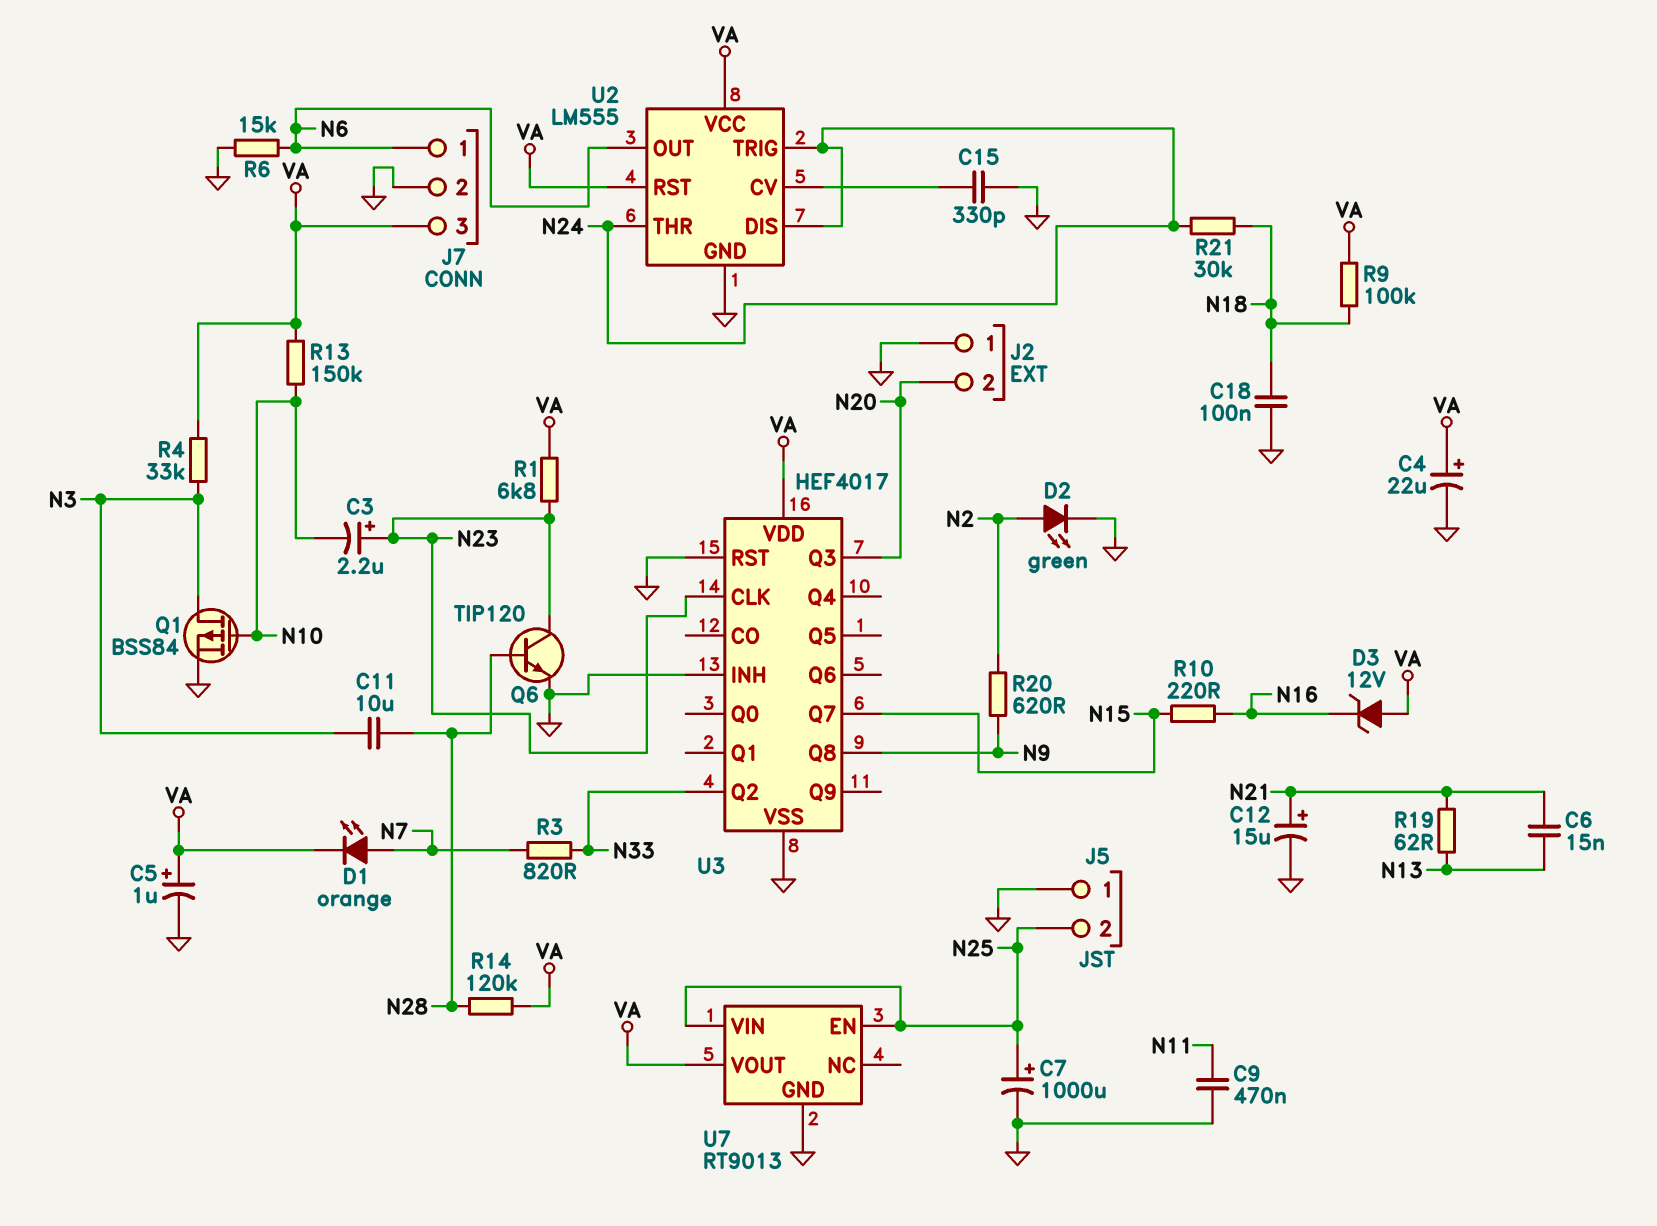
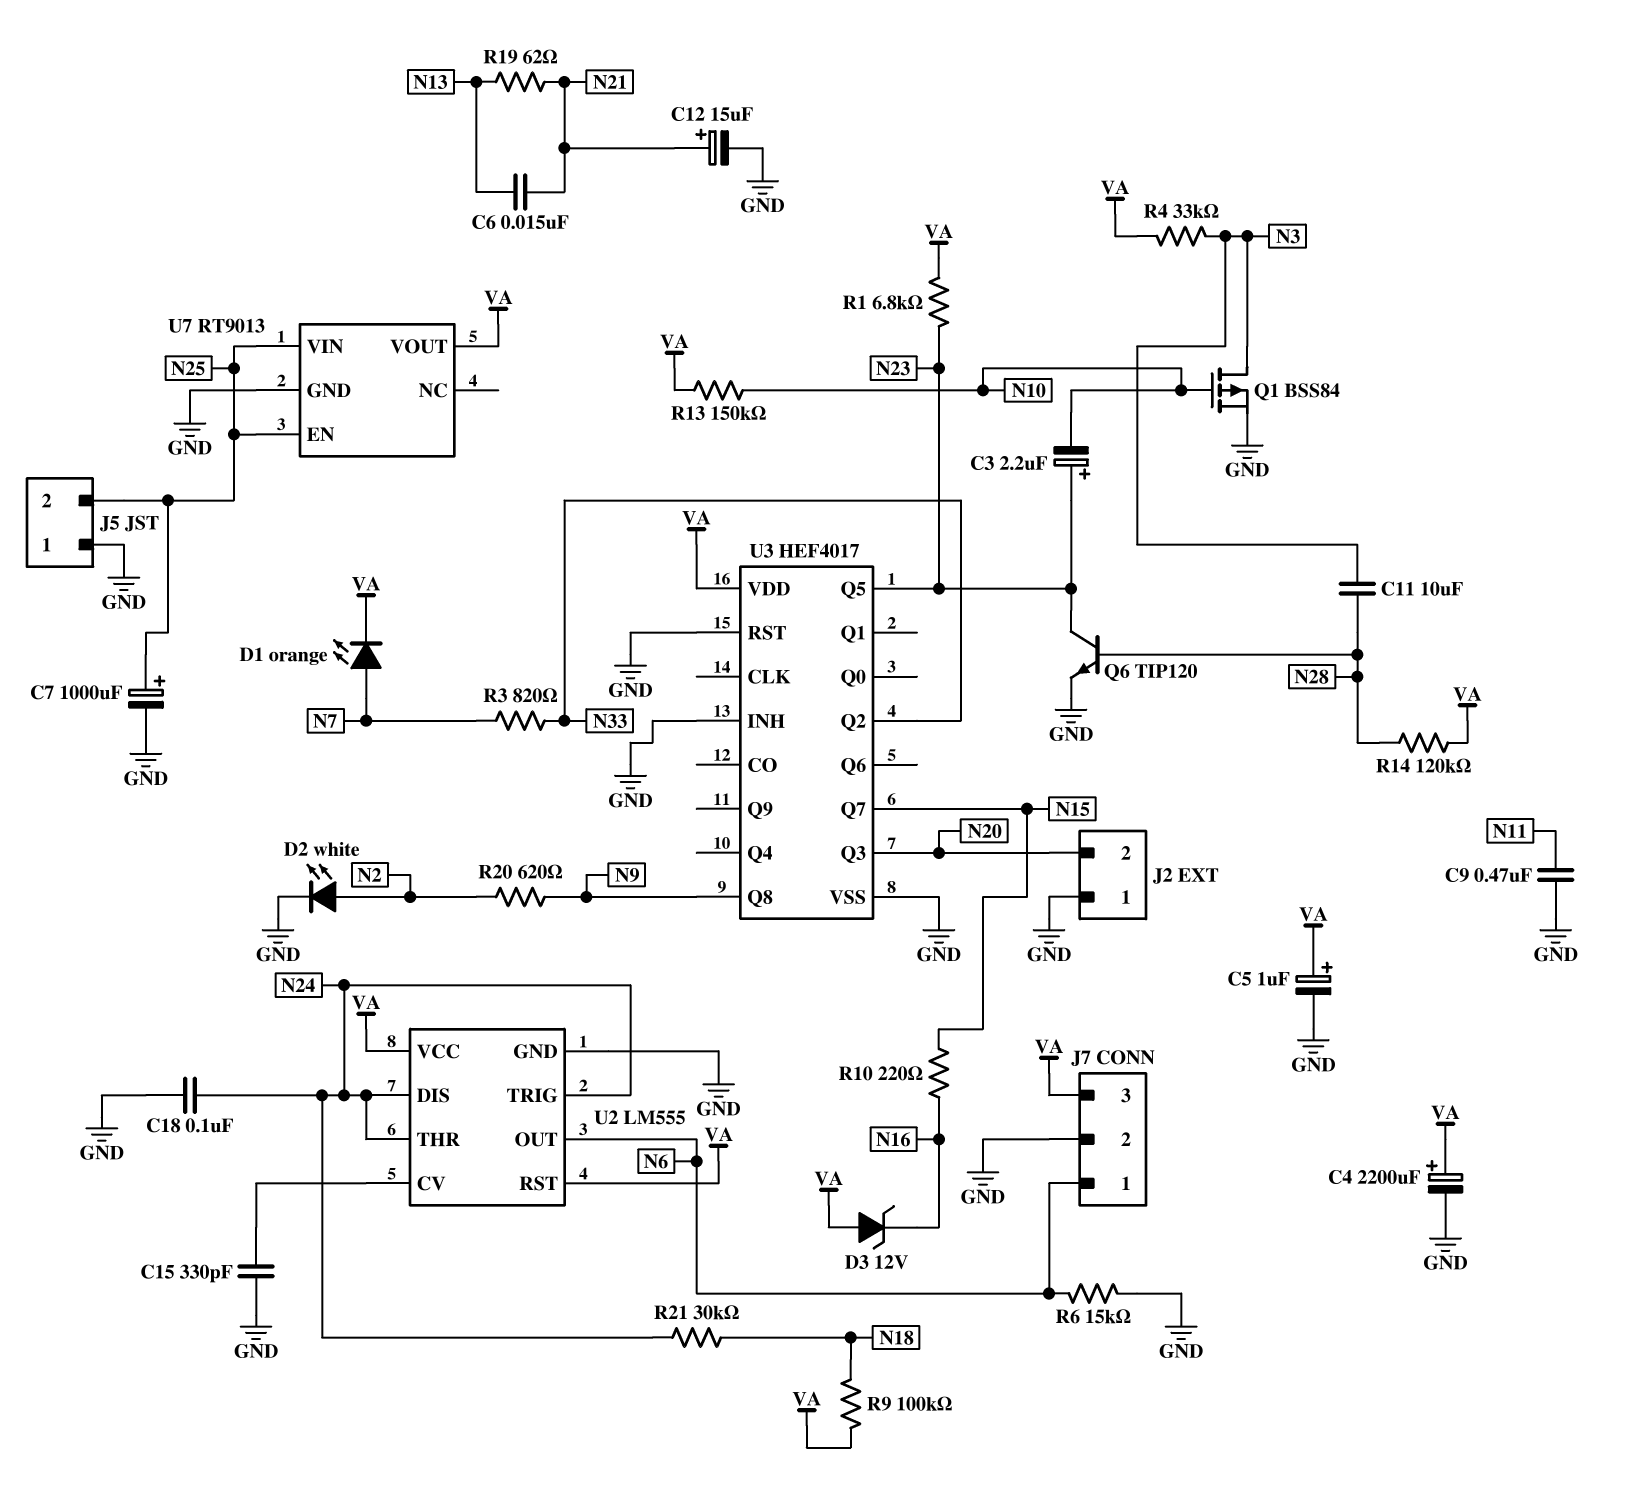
C4: 22uF (plus VA, minus GND) -> 2200uF (plus VA, minus GND)
C18: 100nF (GND, N18) -> 100nF (GND, N24)
D2: LED green (A N2, K GND) -> LED white (A N2, K GND)
U3 pin CLK: N23 -> none
U3 pin Q5: none -> N23

